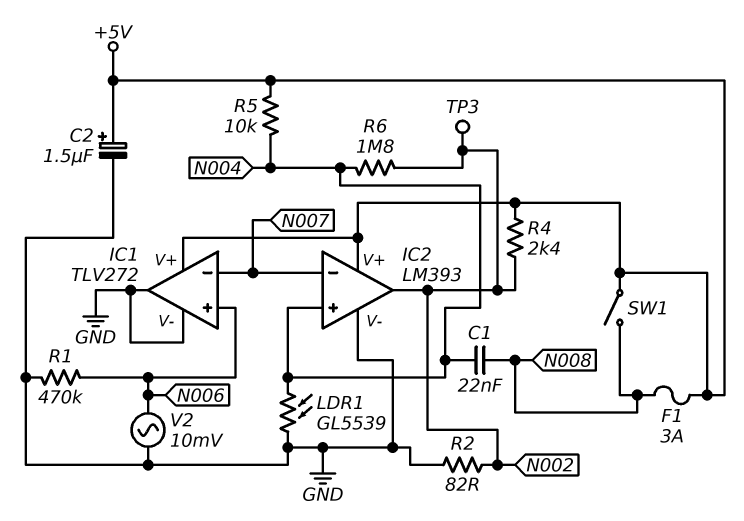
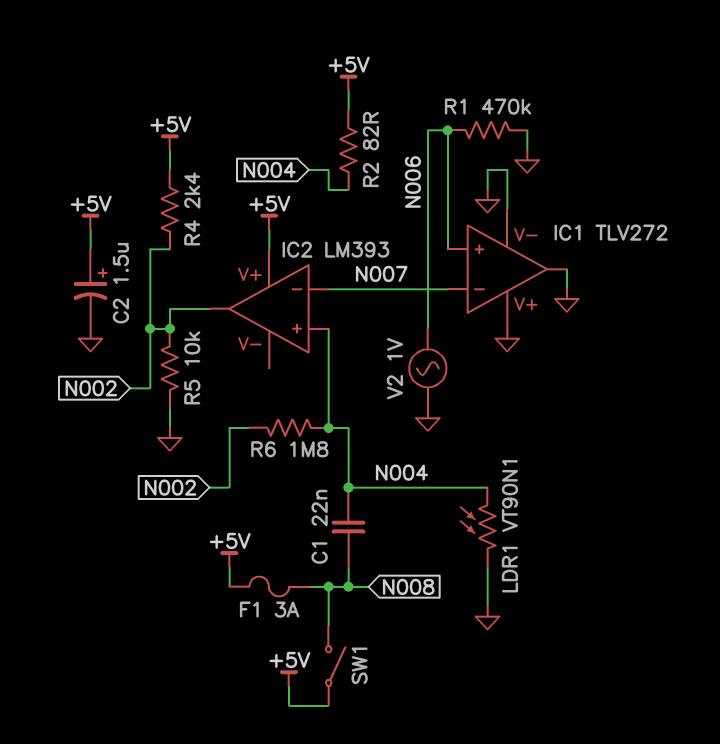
IC1 pin V+: +5V -> GND
IC2 pin V-: GND -> none
LDR1: GL5539 (GND, N004) -> VT90N1 (GND, N004)
R2: 82 (GND, N002) -> 82 (+5V, N004)
R5: 10k (+5V, N004) -> 10k (GND, N002)
TP3: test point (N002) -> none
V2: AC 10mV (GND, N006) -> AC 1V (GND, N006)

